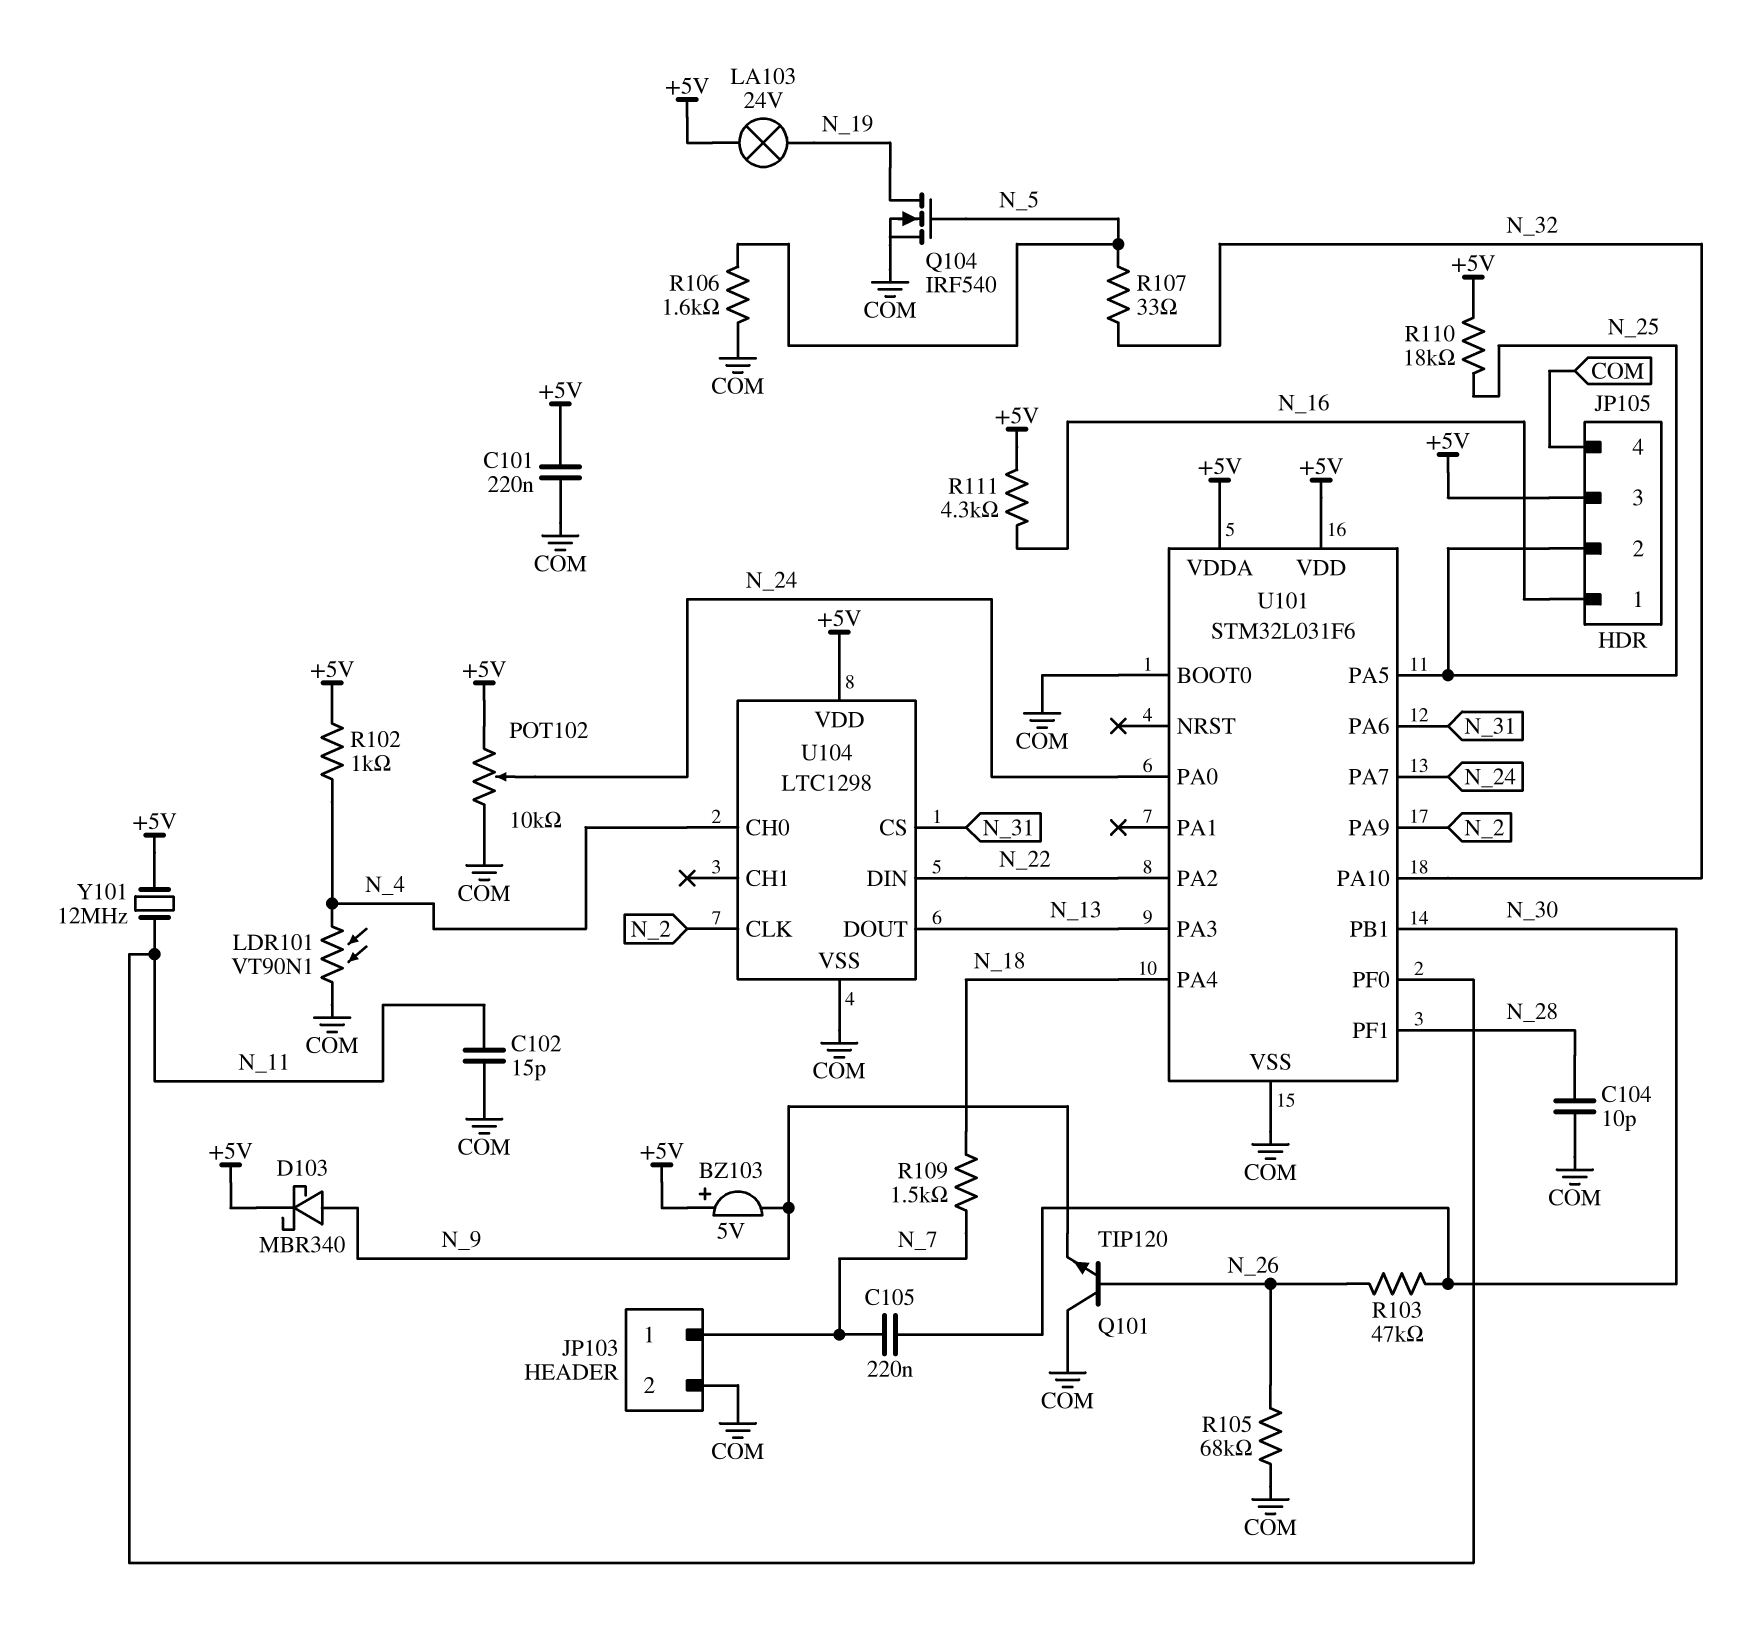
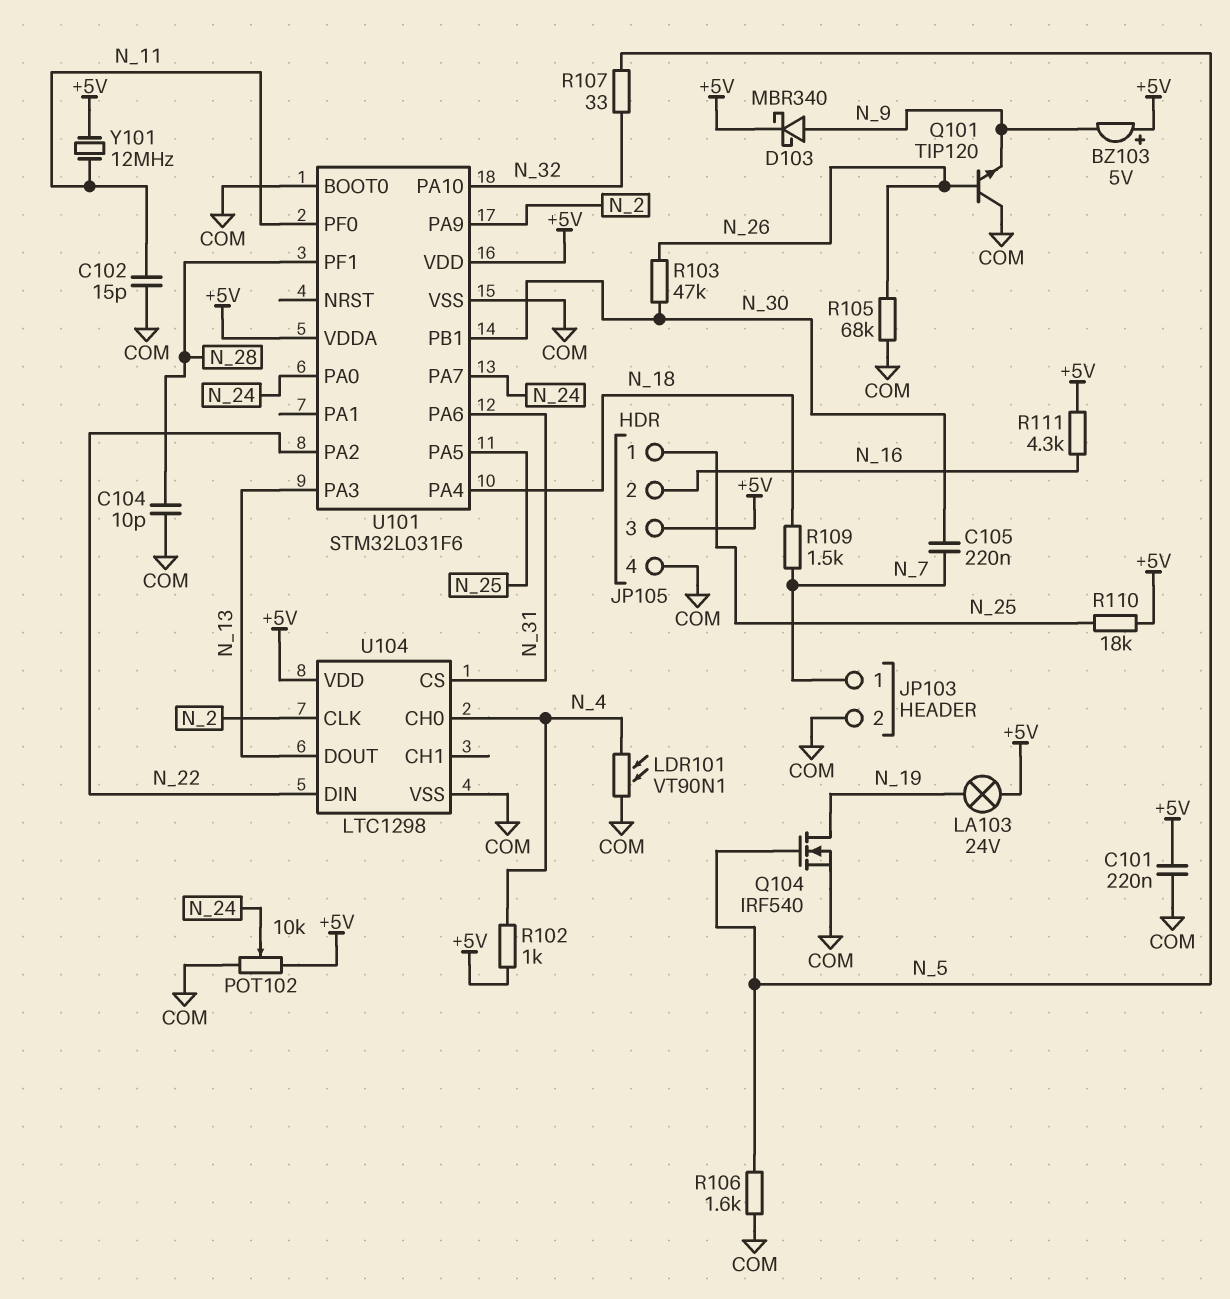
JP105 pin 1: N_16 -> N_25
JP105 pin 2: N_25 -> N_16

